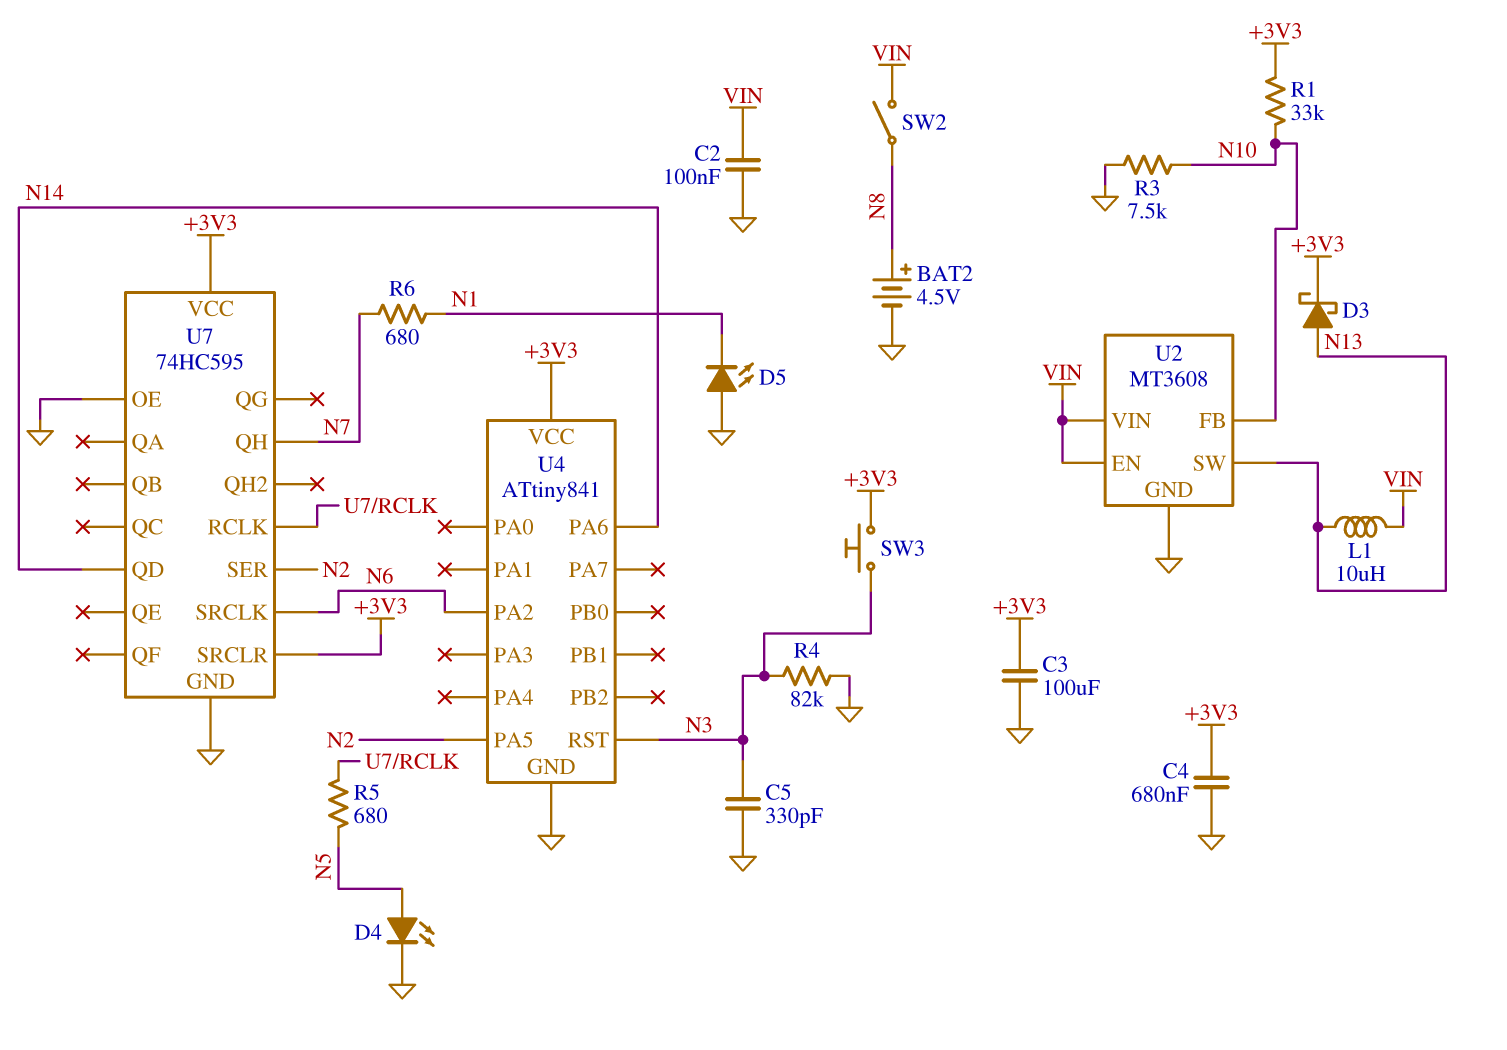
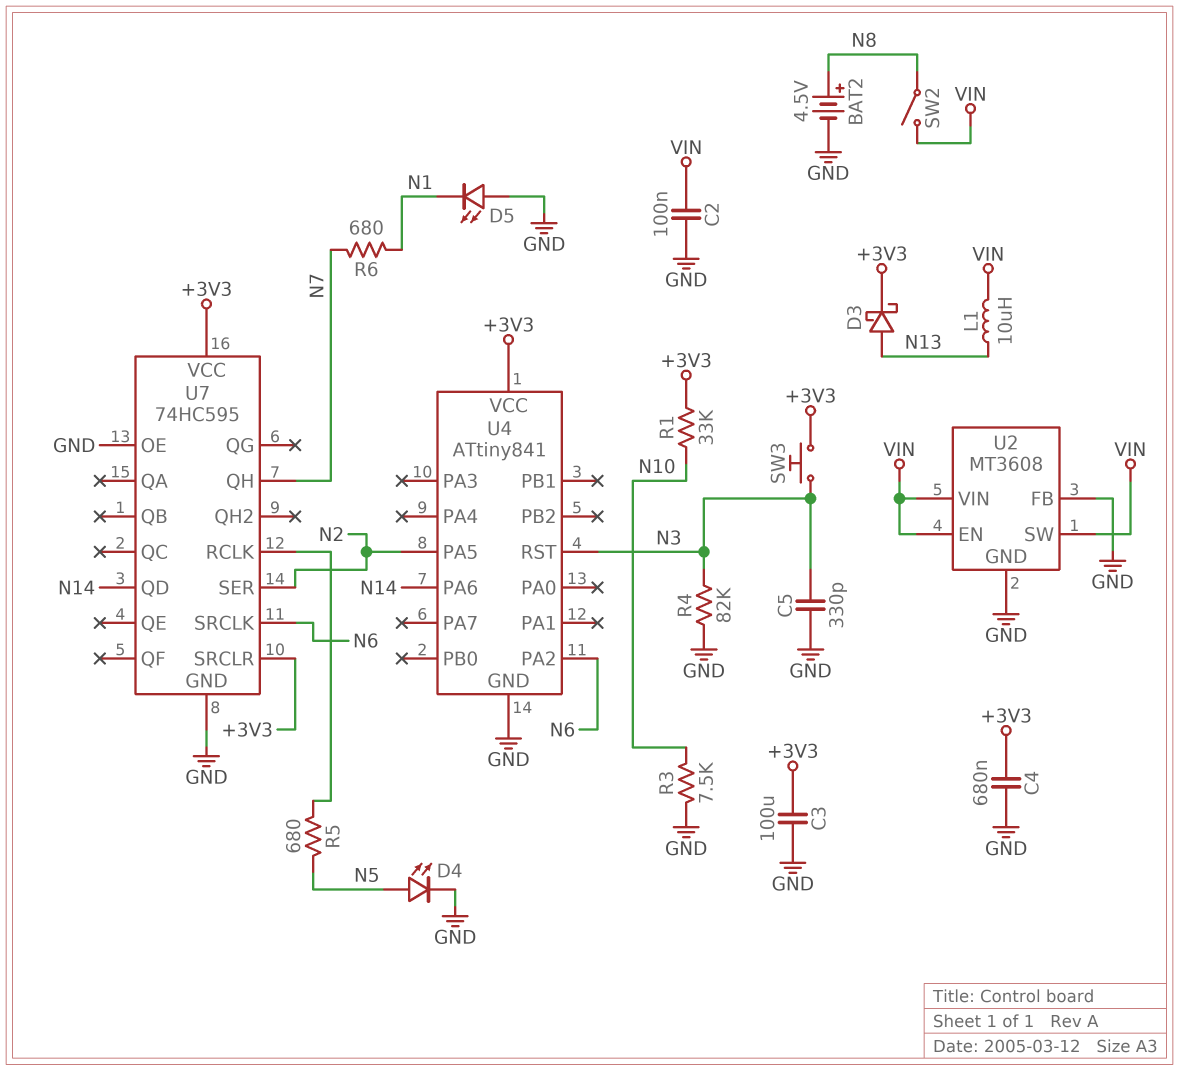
U2 pin FB: N10 -> GND
U2 pin SW: N13 -> VIN

